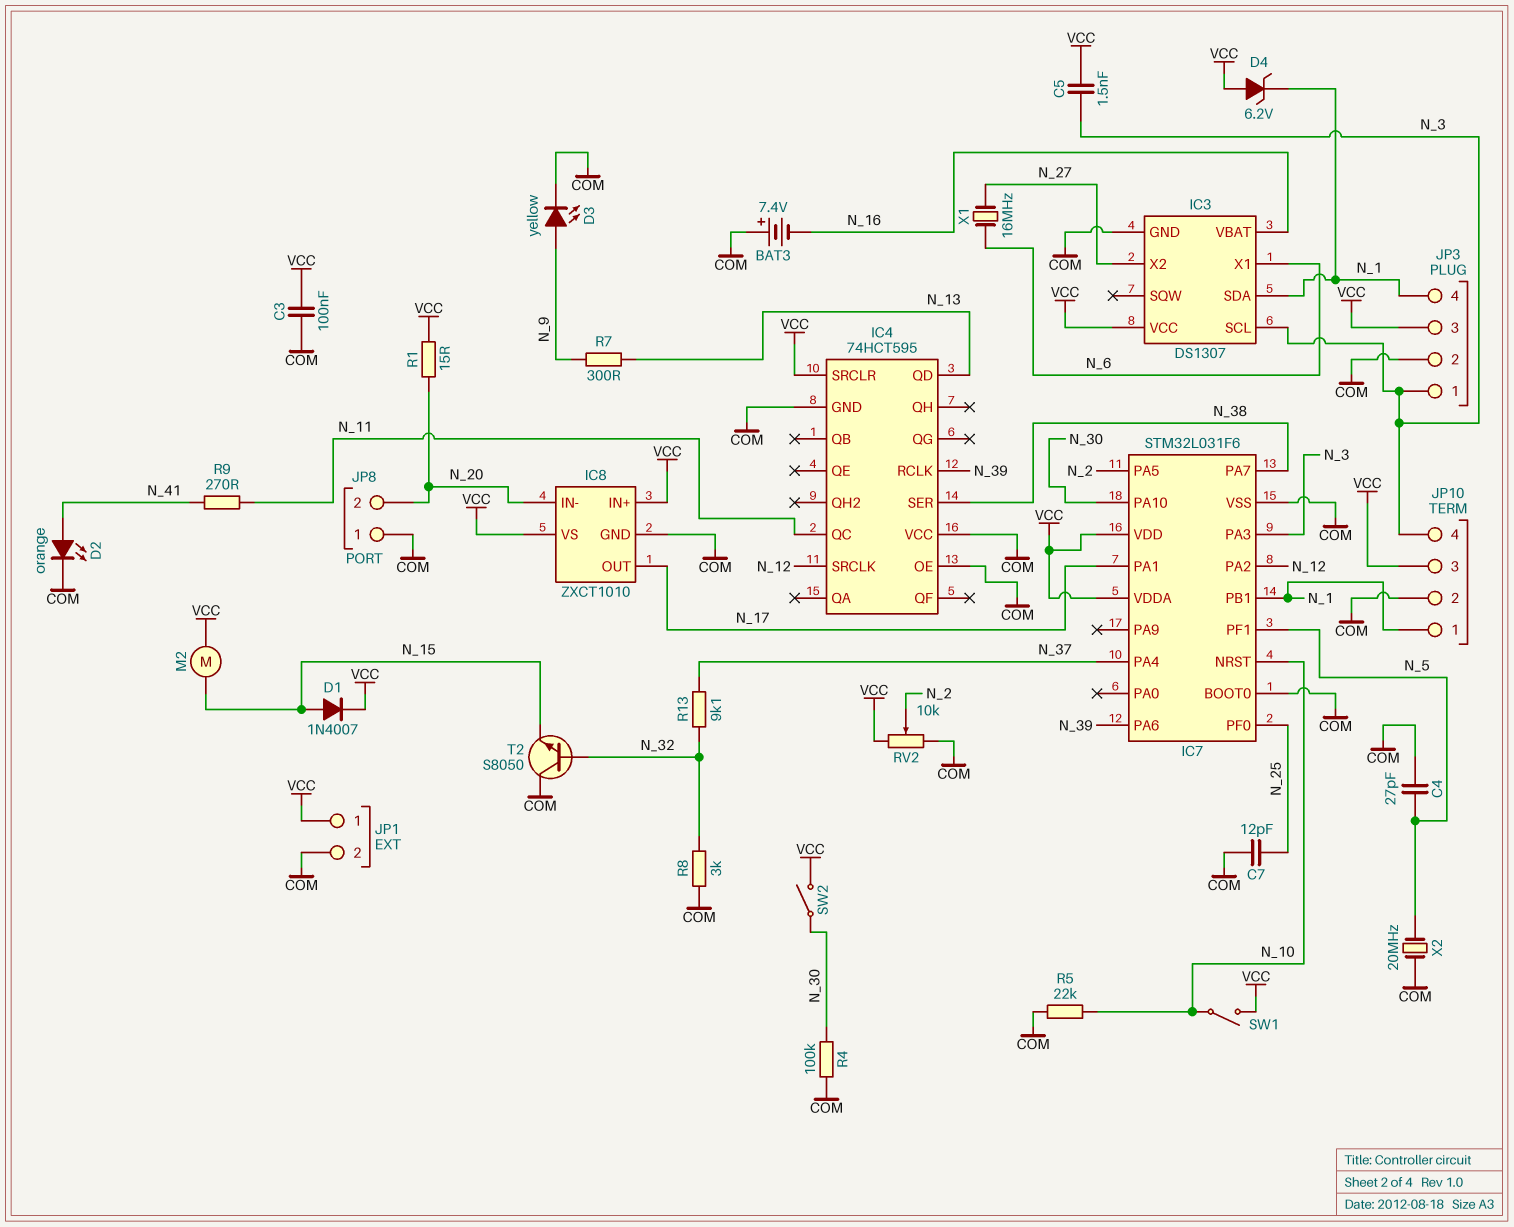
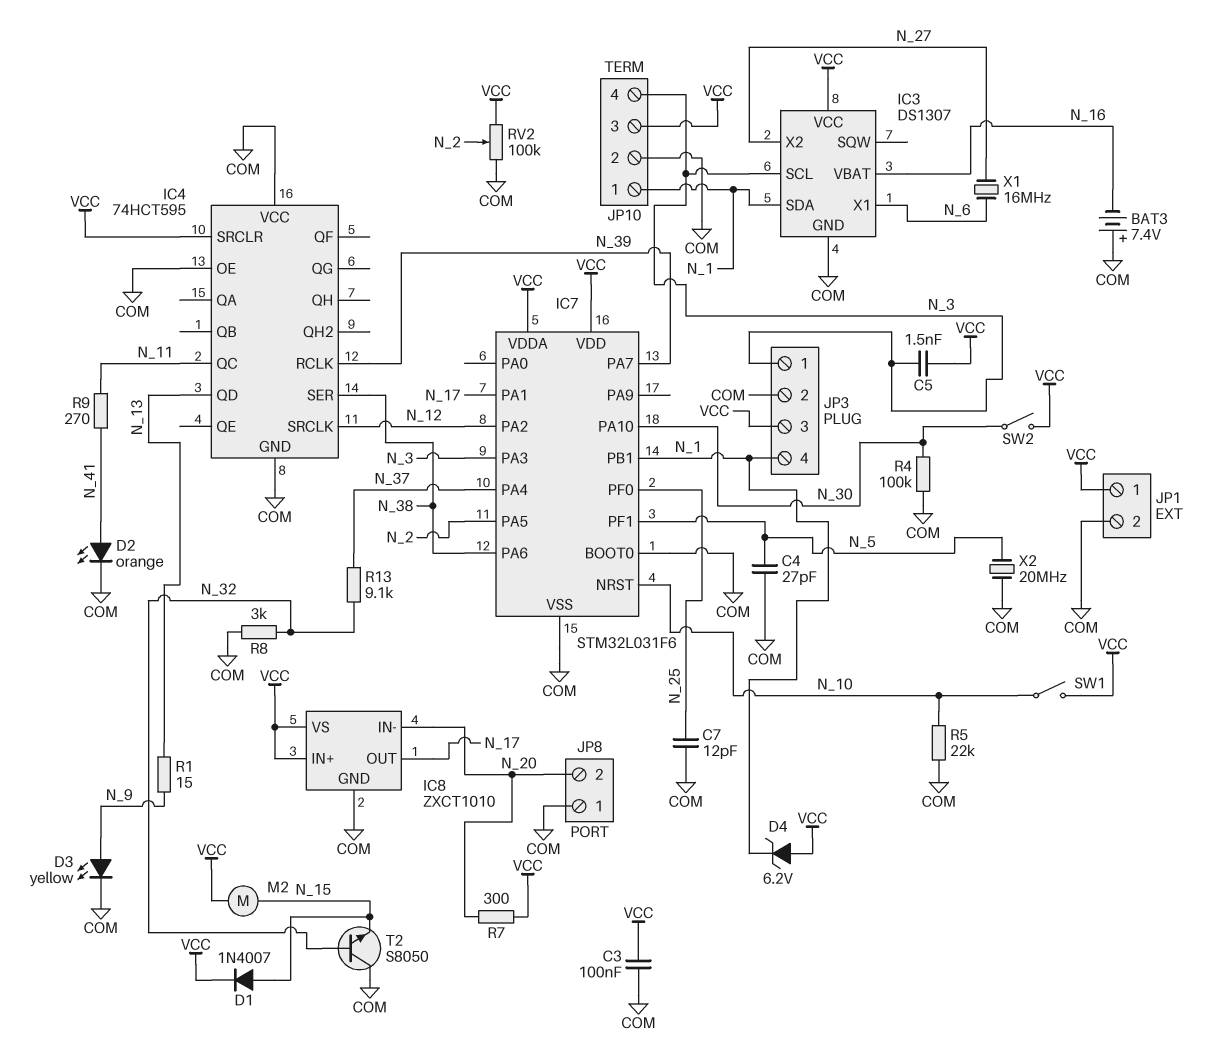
IC7 pin PA6: N_39 -> N_38
IC7 pin PA7: N_38 -> N_39
R1: 15 (N_20, VCC) -> 15 (N_9, N_13)
R7: 300 (N_9, N_13) -> 300 (N_20, VCC)
RV2: 10k (COM, VCC, wiper N_2) -> 100k (COM, VCC, wiper N_2)

